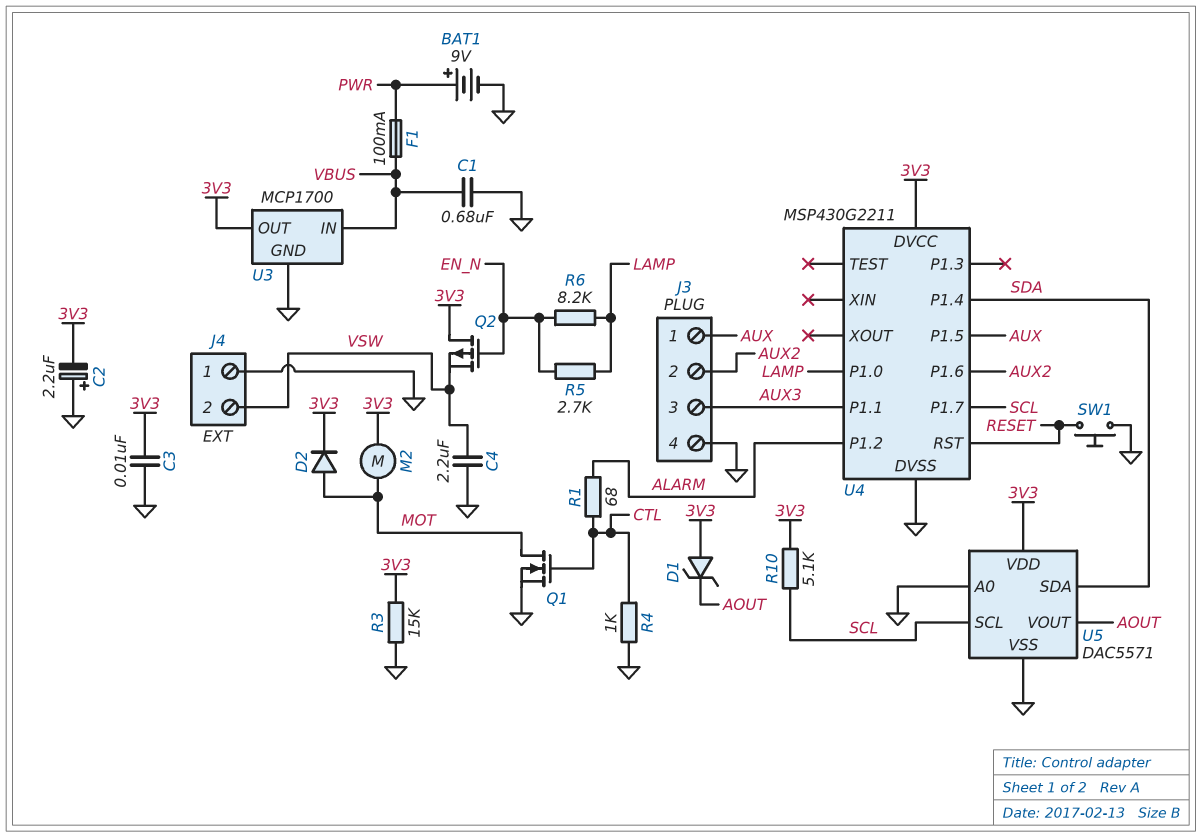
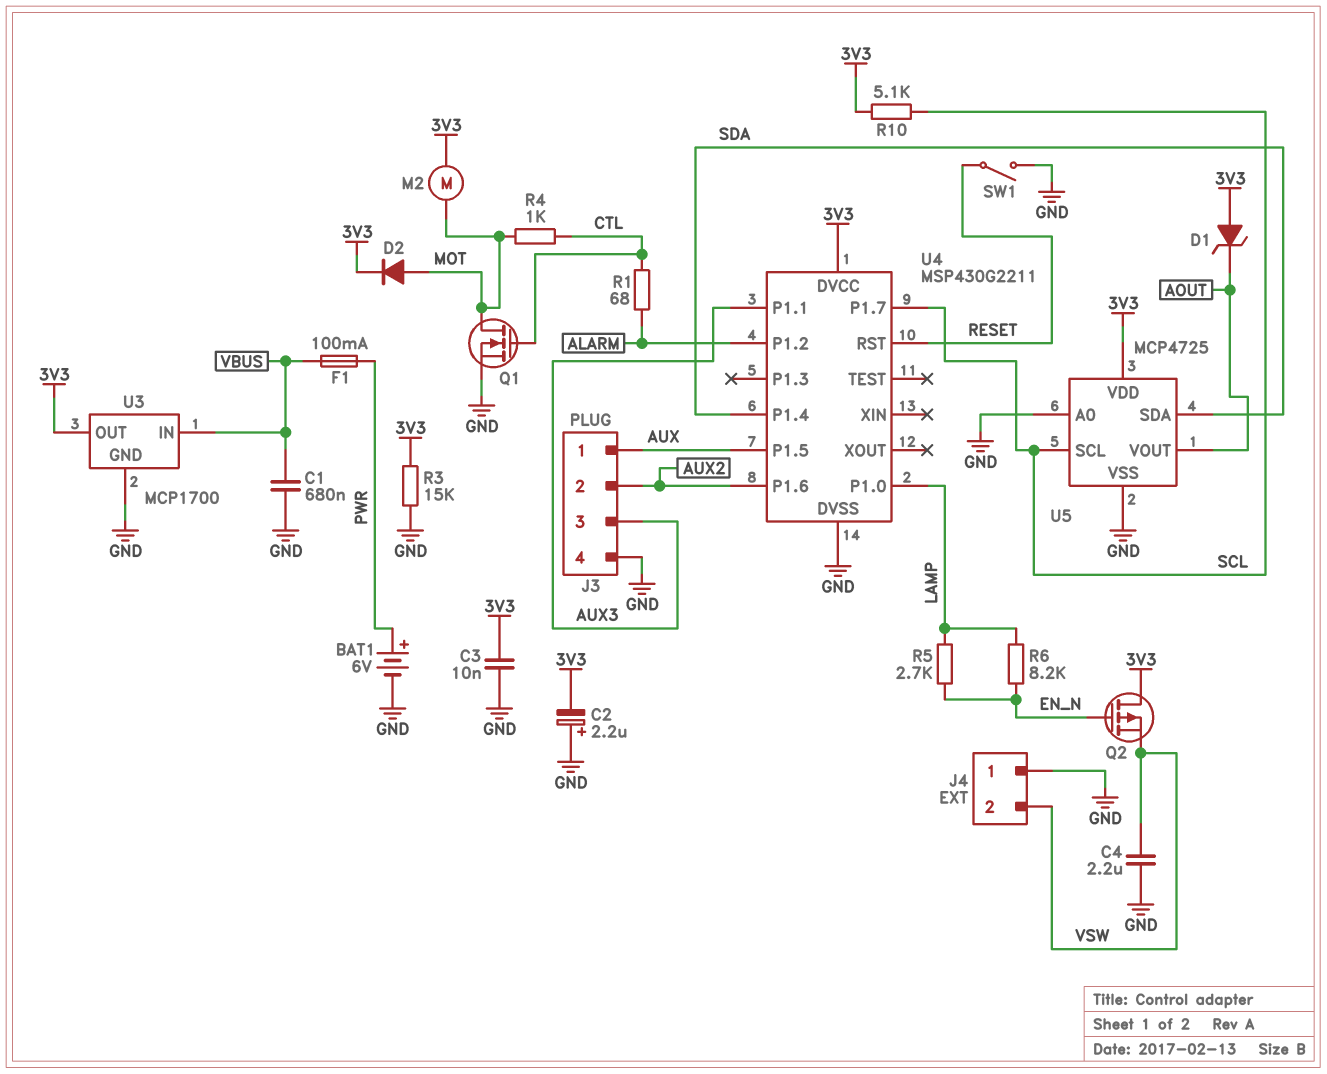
BAT1: 9V (plus PWR, minus GND) -> 6V (plus PWR, minus GND)
R4: 1k (CTL, GND) -> 1k (CTL, MOT)
SW1: button (GND, RESET) -> switch (GND, RESET)
U5: DAC5571 -> MCP4725

